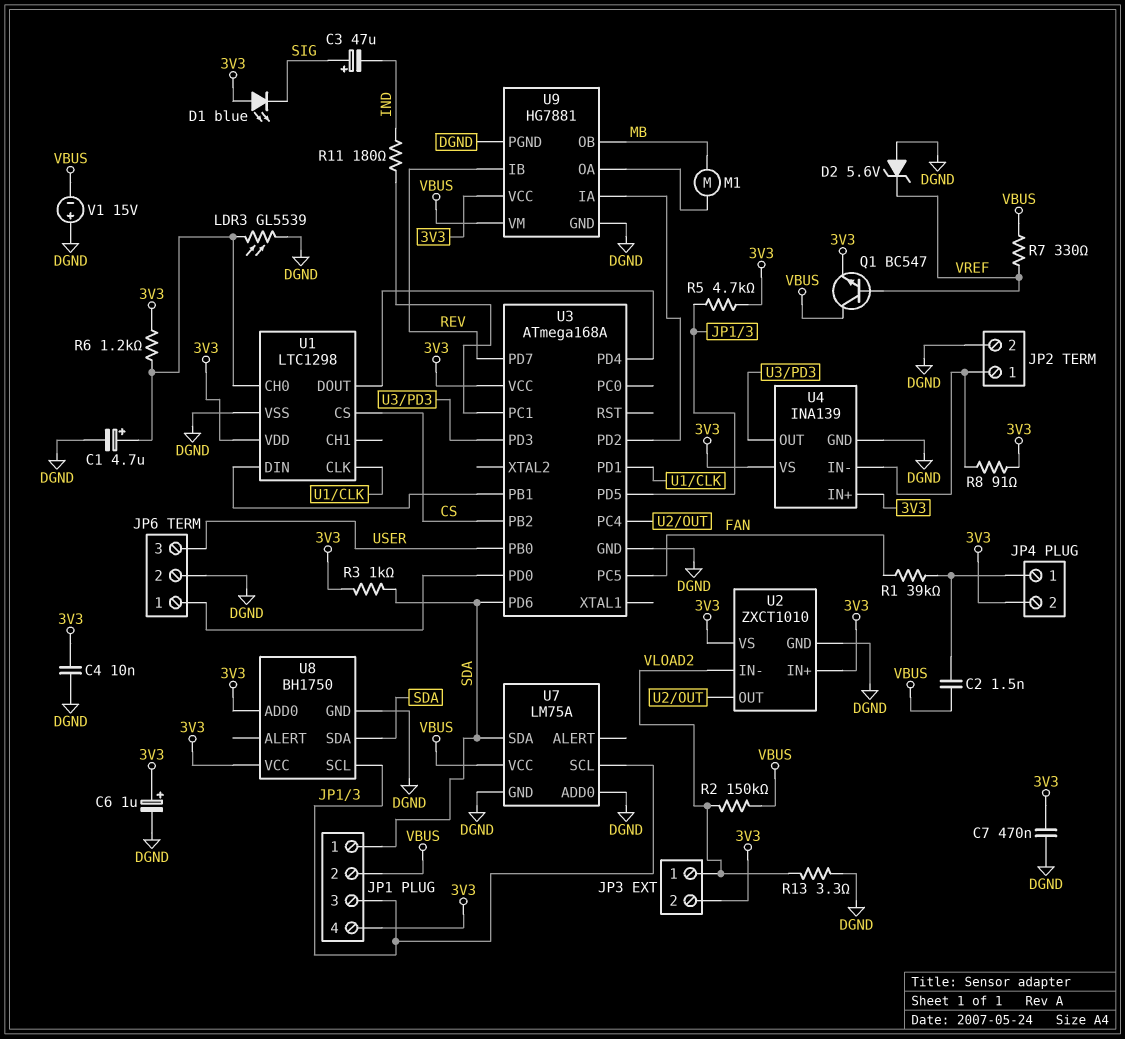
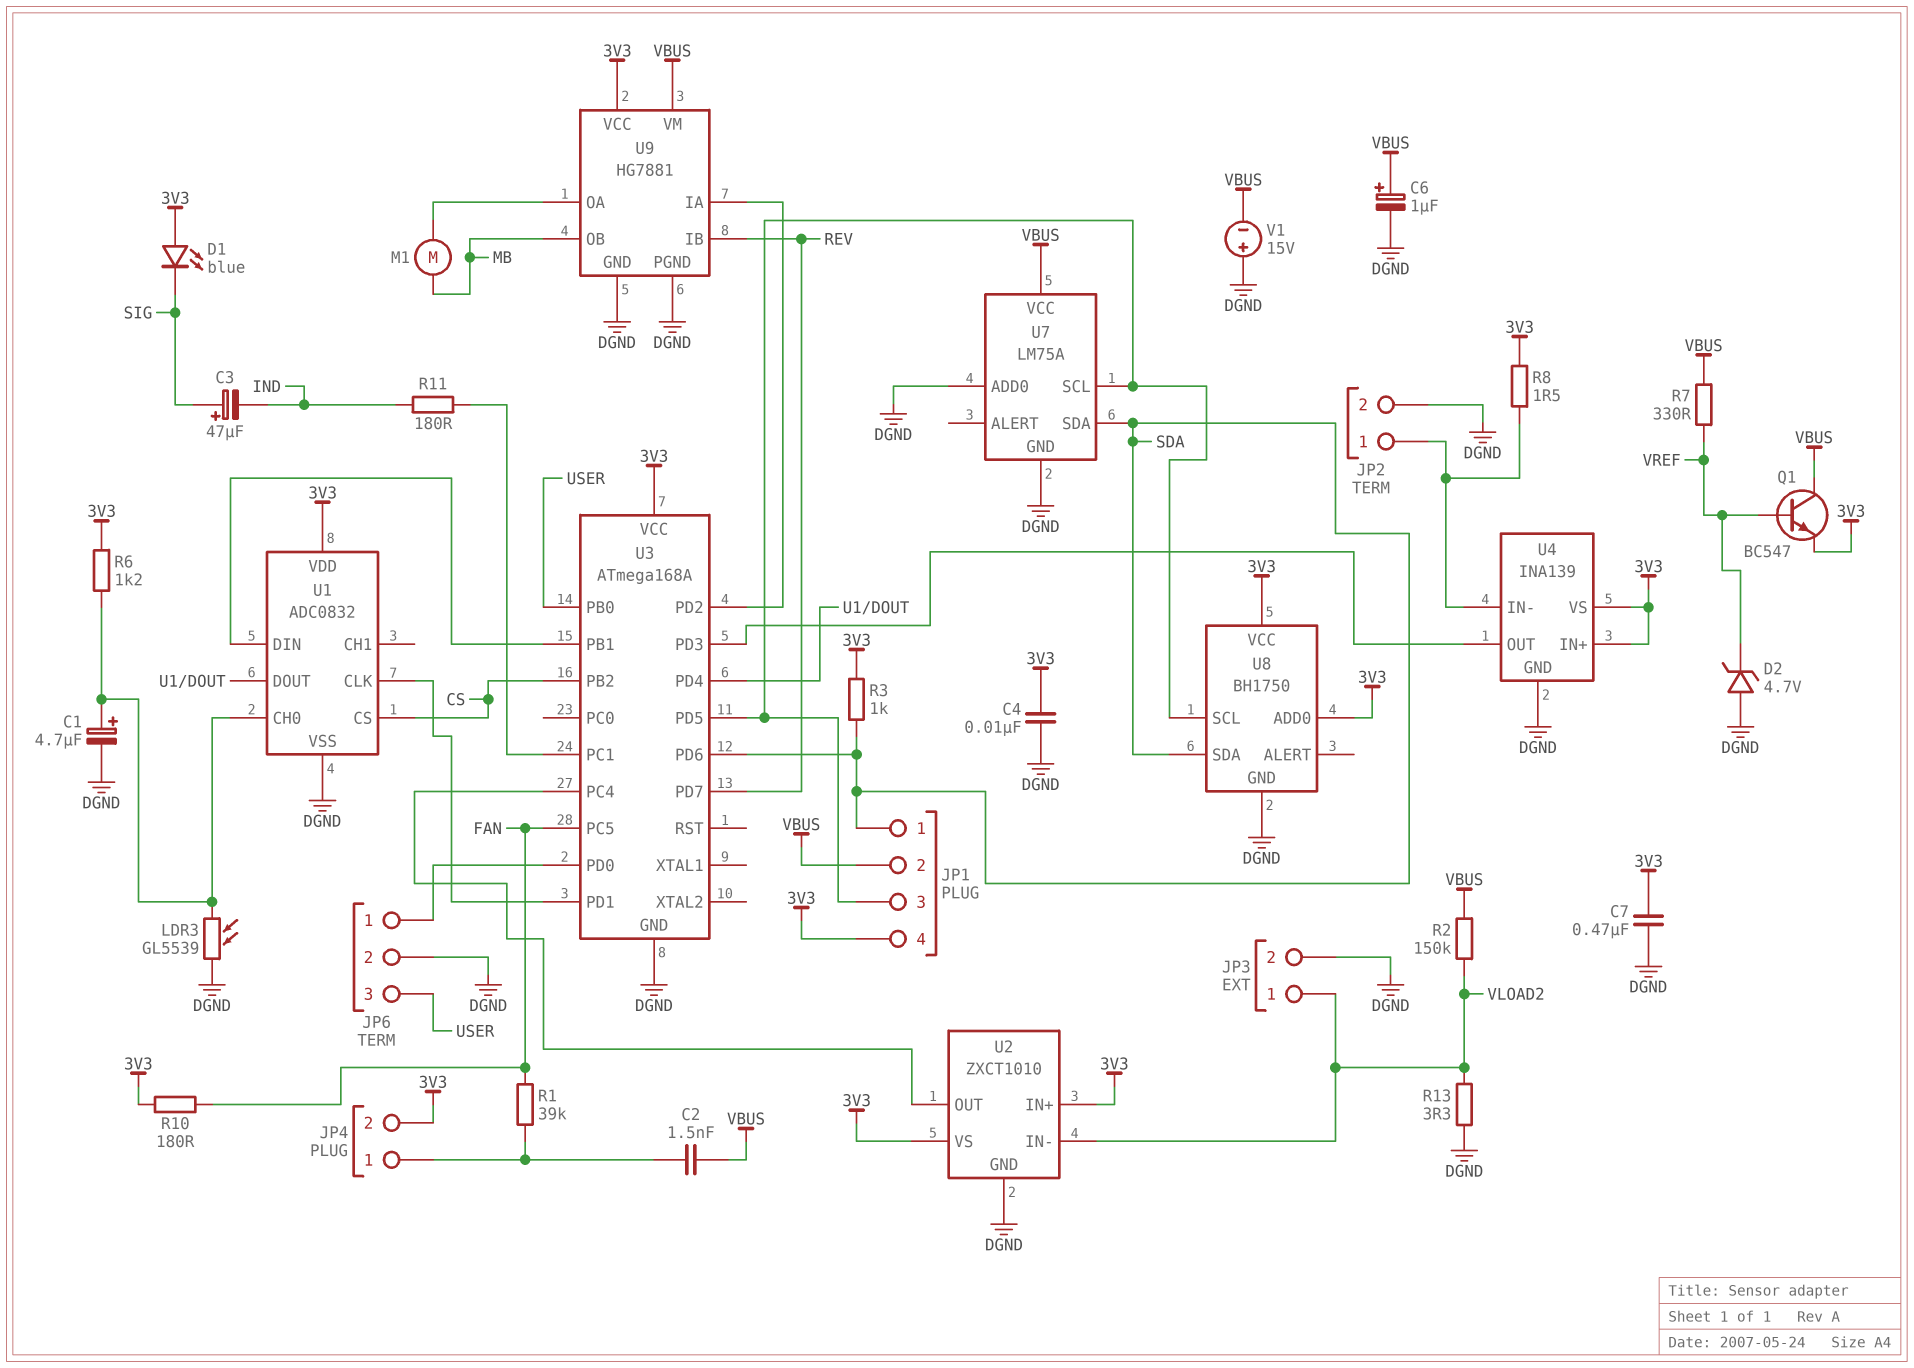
C6: 1uF (plus 3V3, minus DGND) -> 1uF (plus VBUS, minus DGND)
D2: zener 5.6V (A DGND, K VREF) -> zener 4.7V (A DGND, K VREF)
JP3 pin 2: 3V3 -> DGND
R5: 4.7k (3V3, JP1/3) -> none
R8: 91 (3V3, JP2/1) -> 1.5 (3V3, JP2/1)
R10: none -> 180 (3V3, FAN)
U1: LTC1298 -> ADC0832

